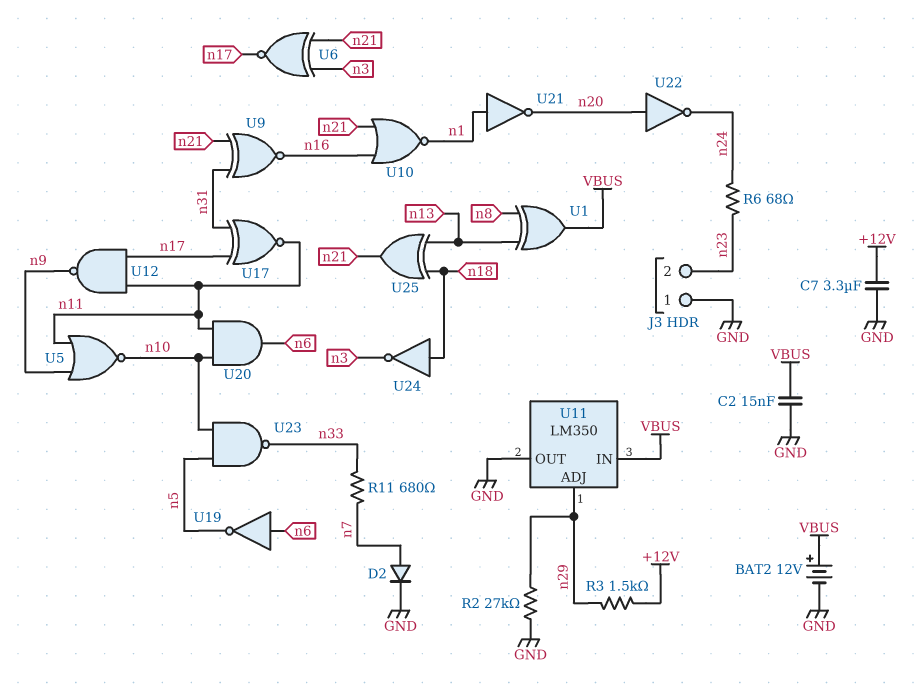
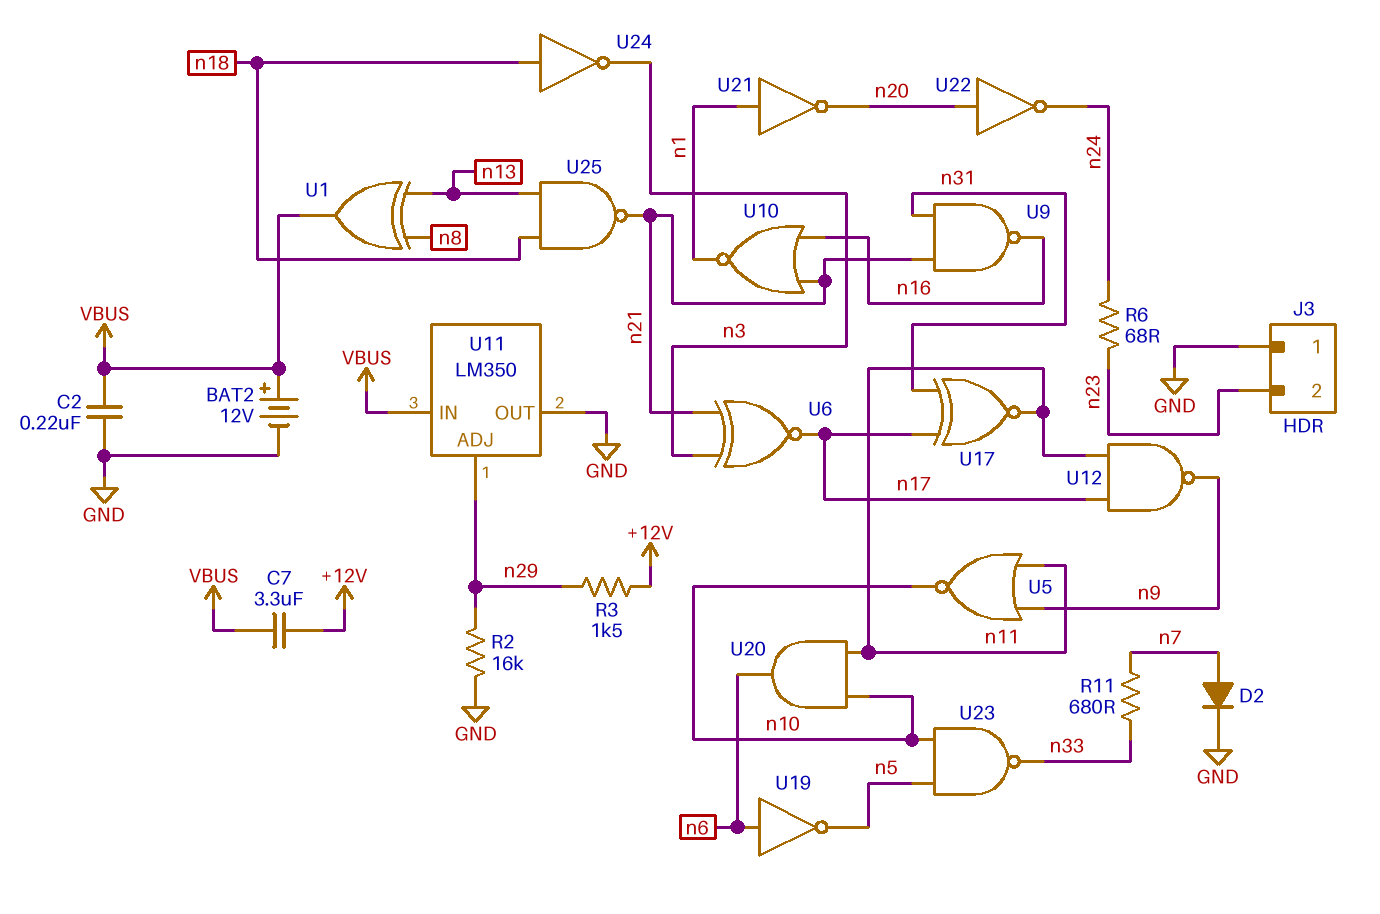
C2: 15nF (GND, VBUS) -> 220nF (GND, VBUS)
C7: 3.3uF (+12V, GND) -> 3.3uF (+12V, VBUS)
R2: 27k (GND, n29) -> 16k (GND, n29)
U9: XNOR (in n21, in n31, out n16) -> NAND (in n21, in n31, out n16)
U25: XOR (in n13, in n18, out n21) -> NAND (in n13, in n18, out n21)

